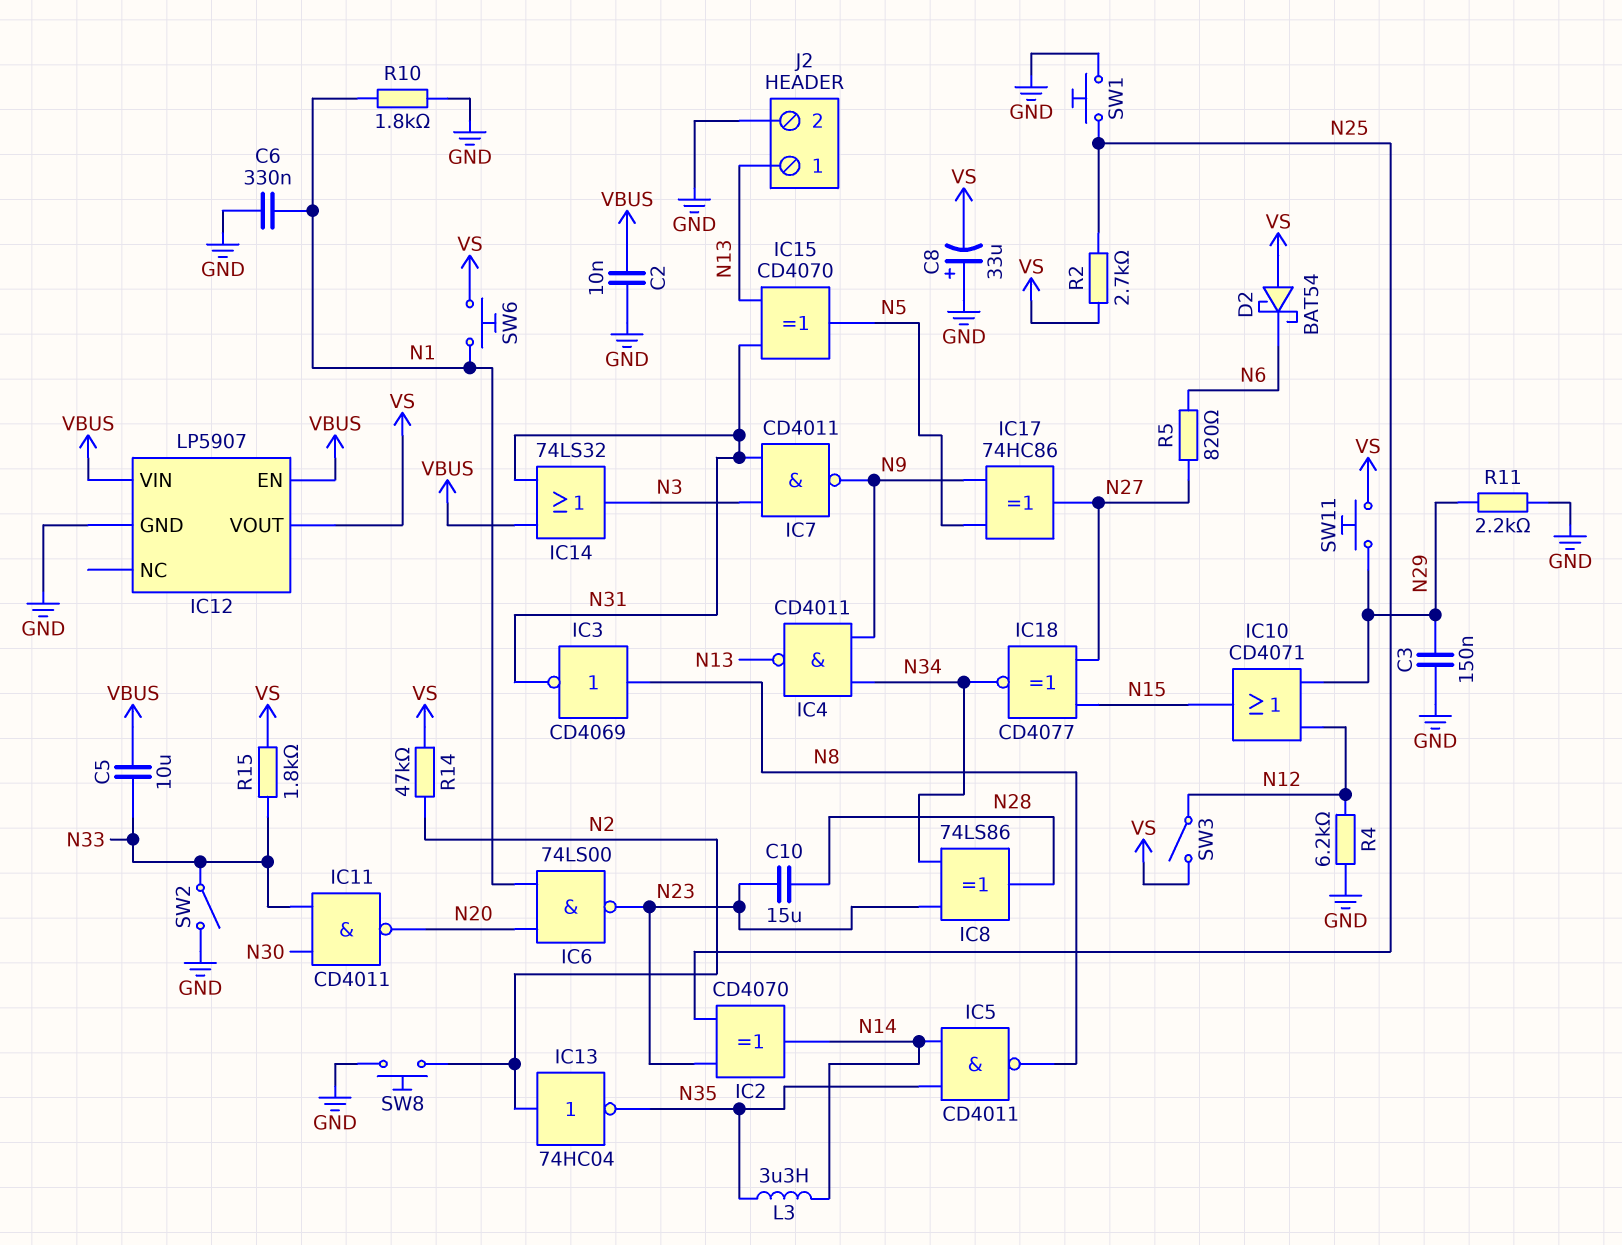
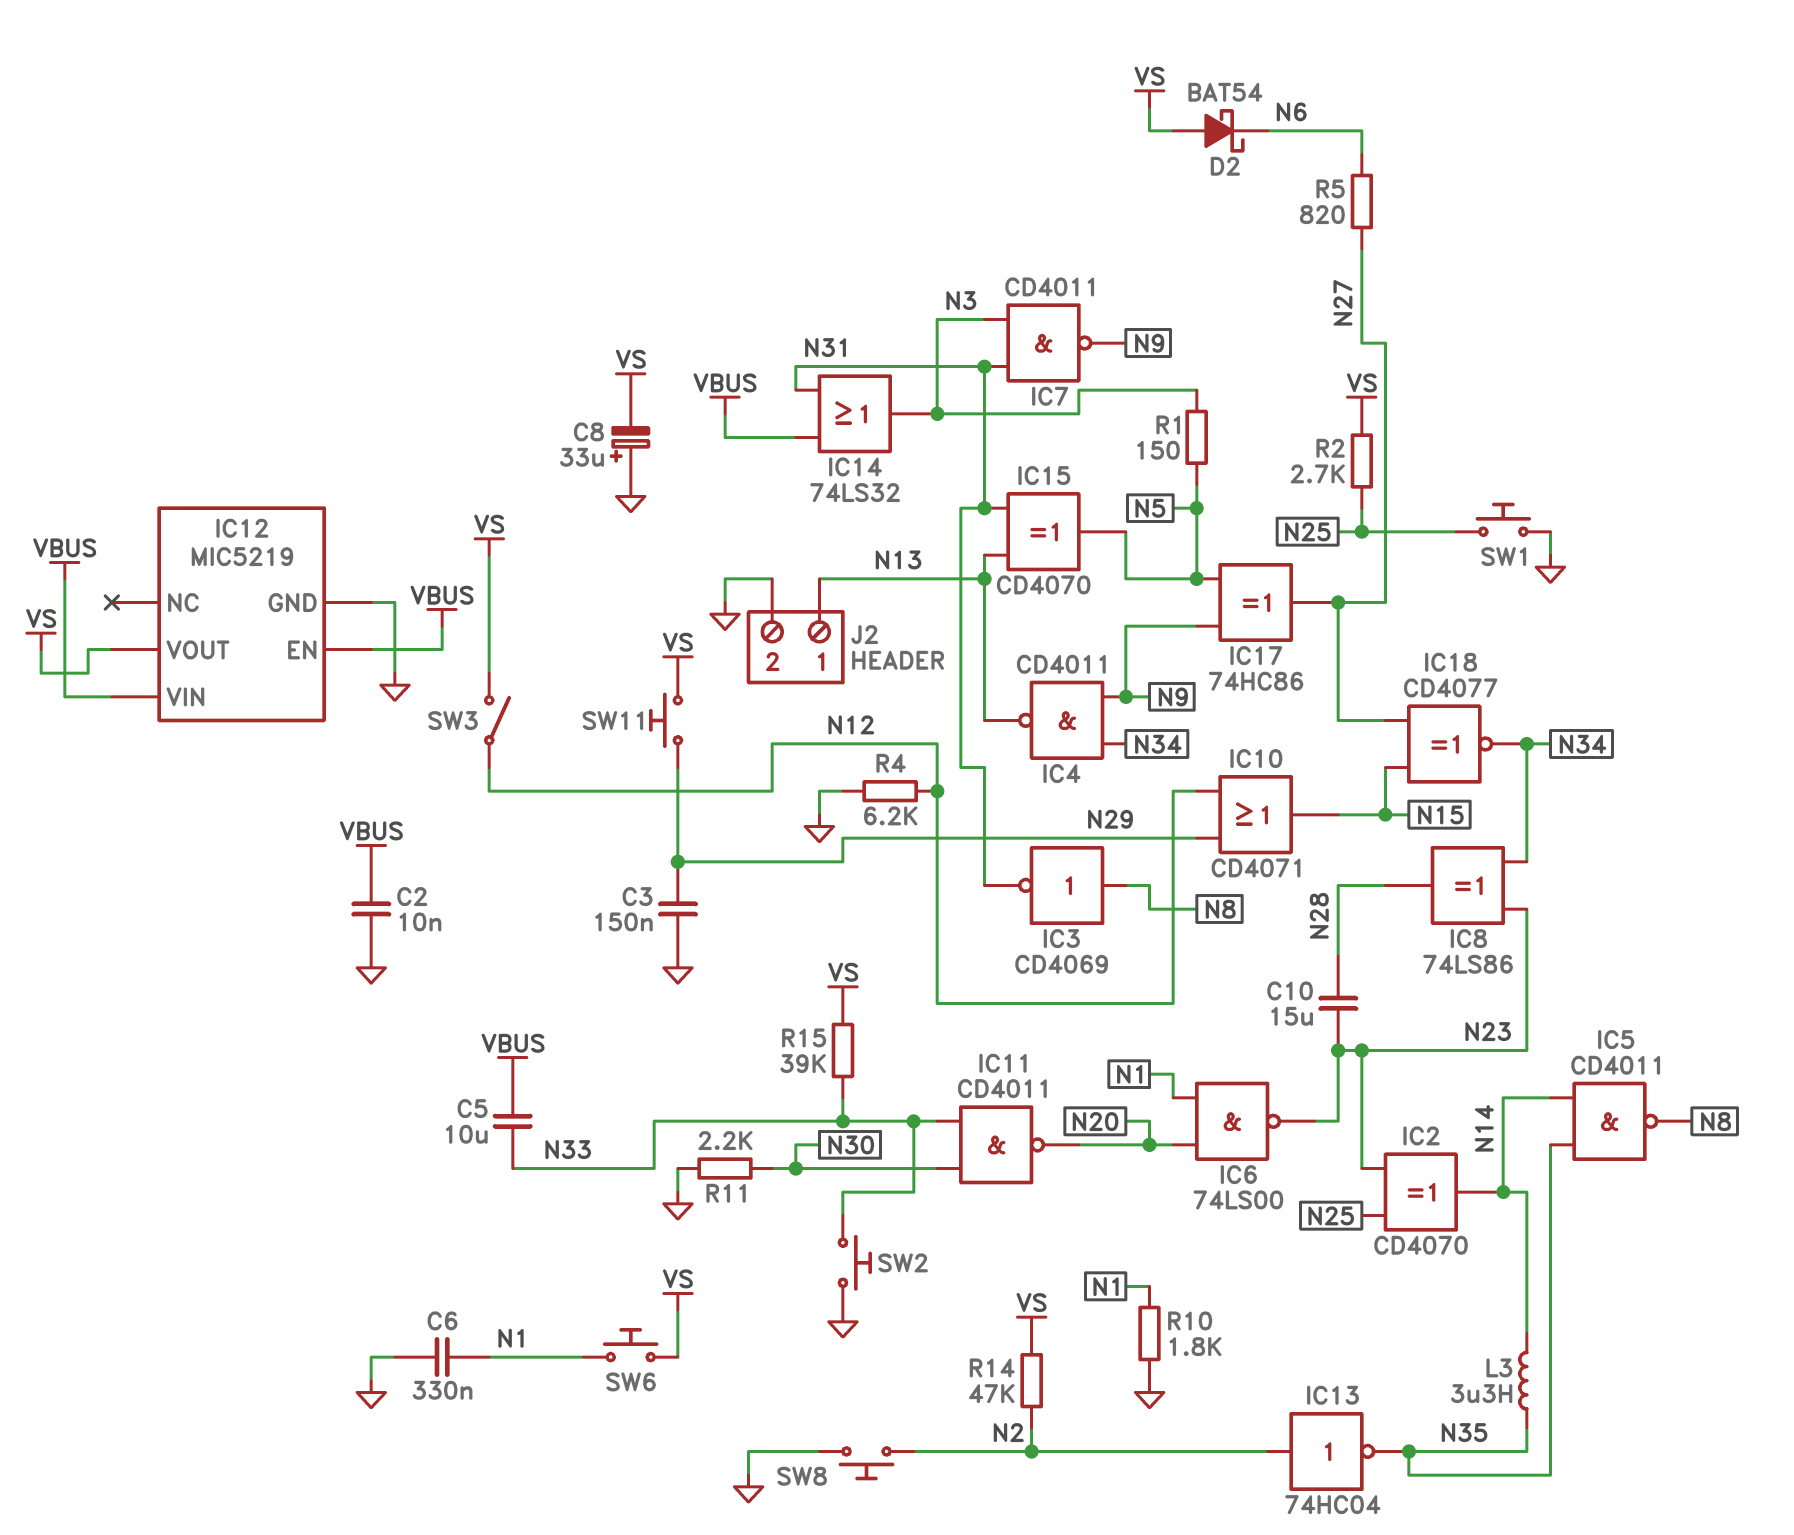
IC12: LP5907 -> MIC5219
R1: none -> 150 (N3, N5)
R11: 2.2k (GND, N29) -> 2.2k (GND, N30)
R15: 1.8k (N33, VS) -> 39k (N33, VS)
SW2: switch (GND, N33) -> button (GND, N33)

